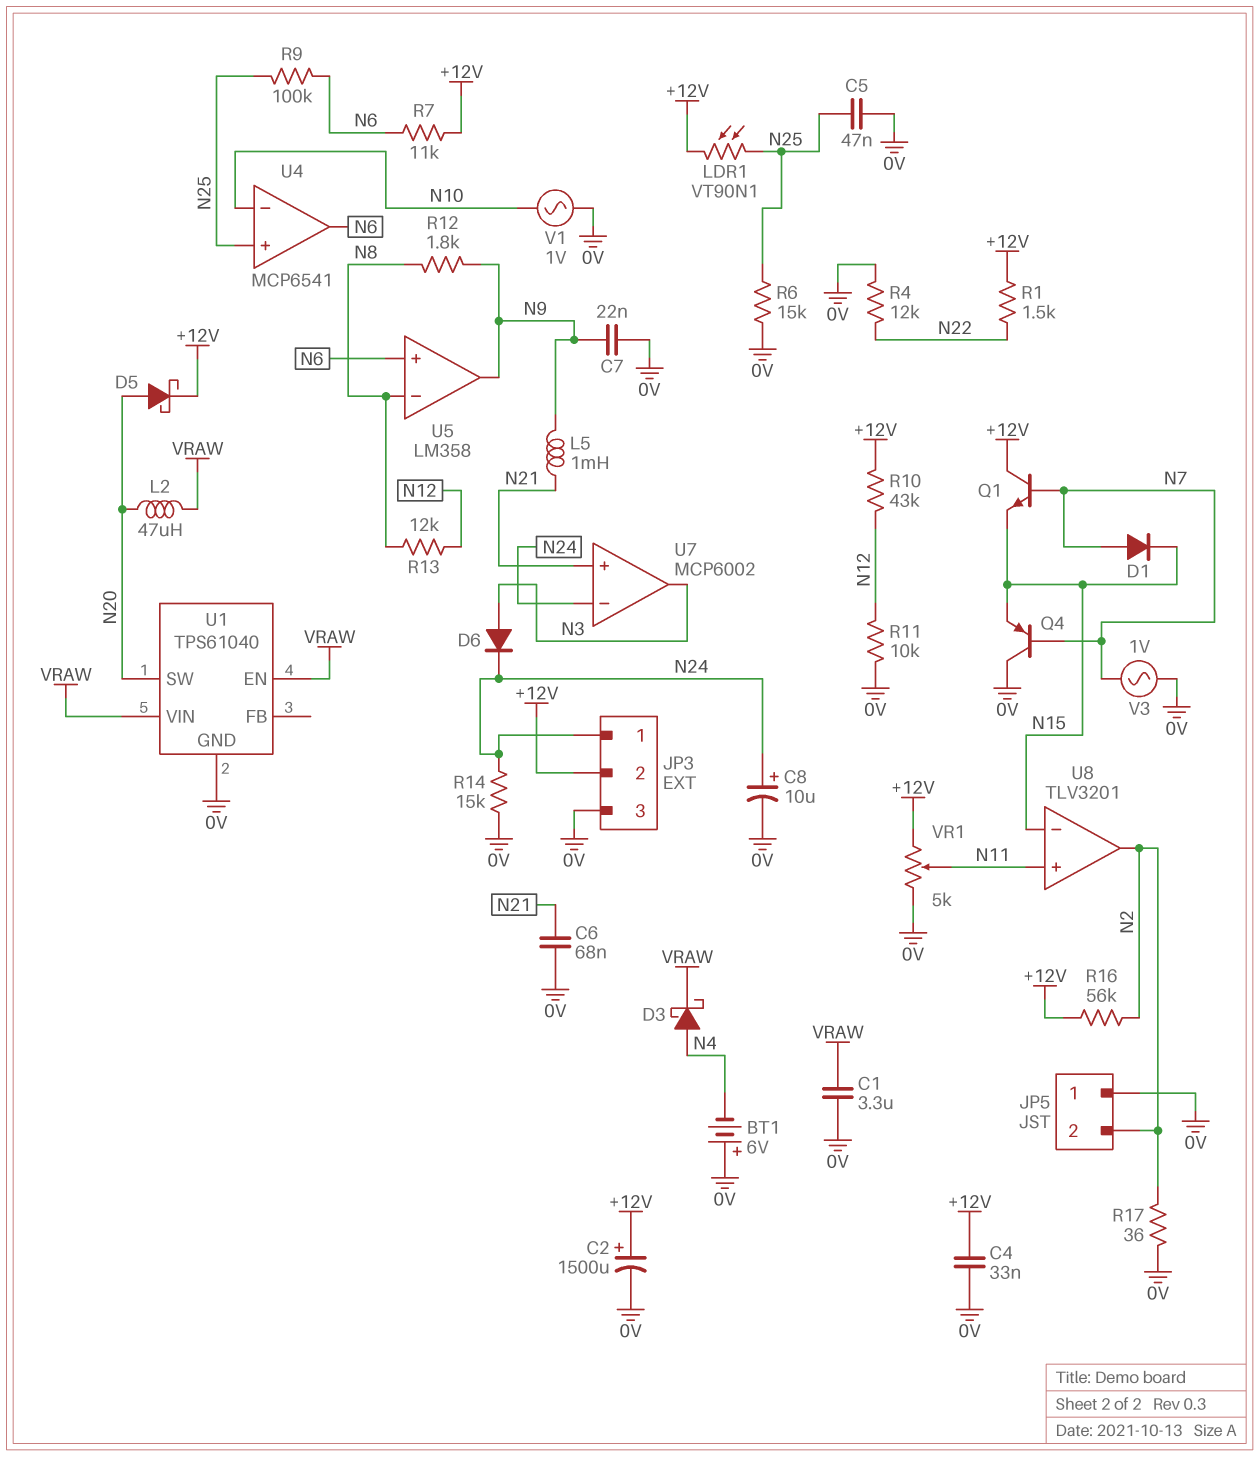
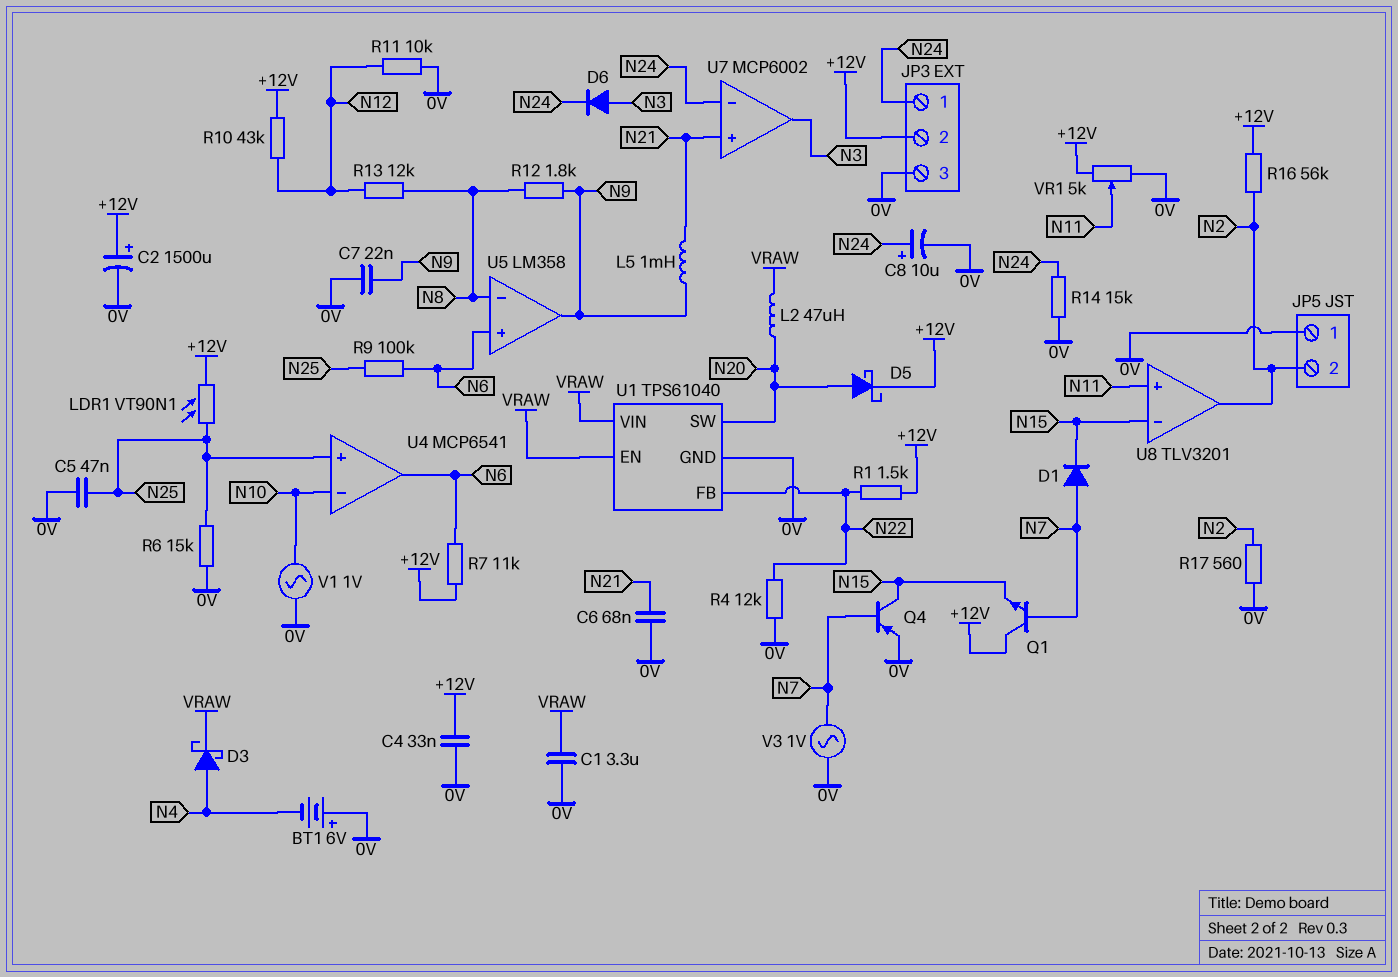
Q4: PNP (B N7, C 0V, E N15) -> PNP (B N7, C N15, E 0V)
R17: 36 (0V, N2) -> 560 (0V, N2)
U1 pin FB: none -> N22

